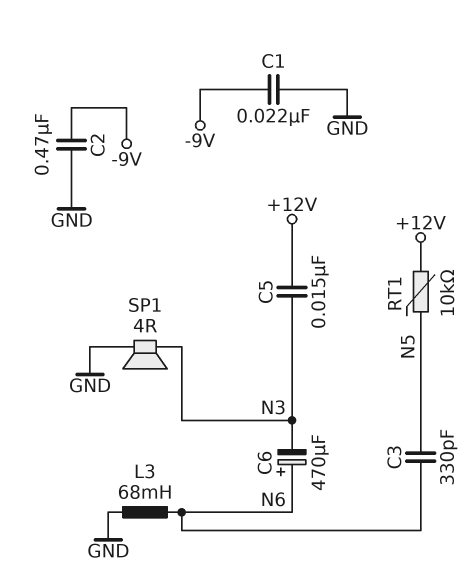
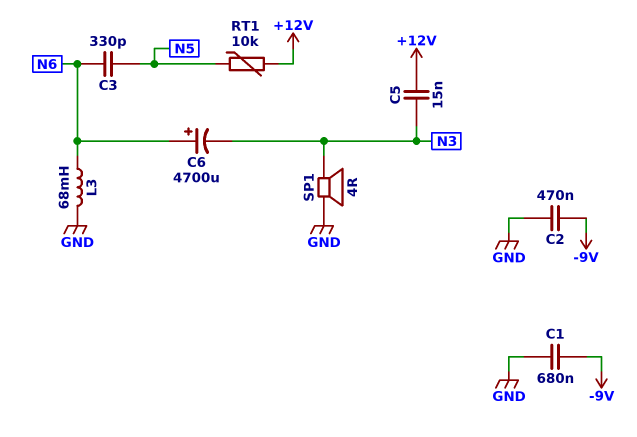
C1: 22nF (-9V, GND) -> 680nF (-9V, GND)
C6: 470uF (plus N6, minus N3) -> 4700uF (plus N6, minus N3)

